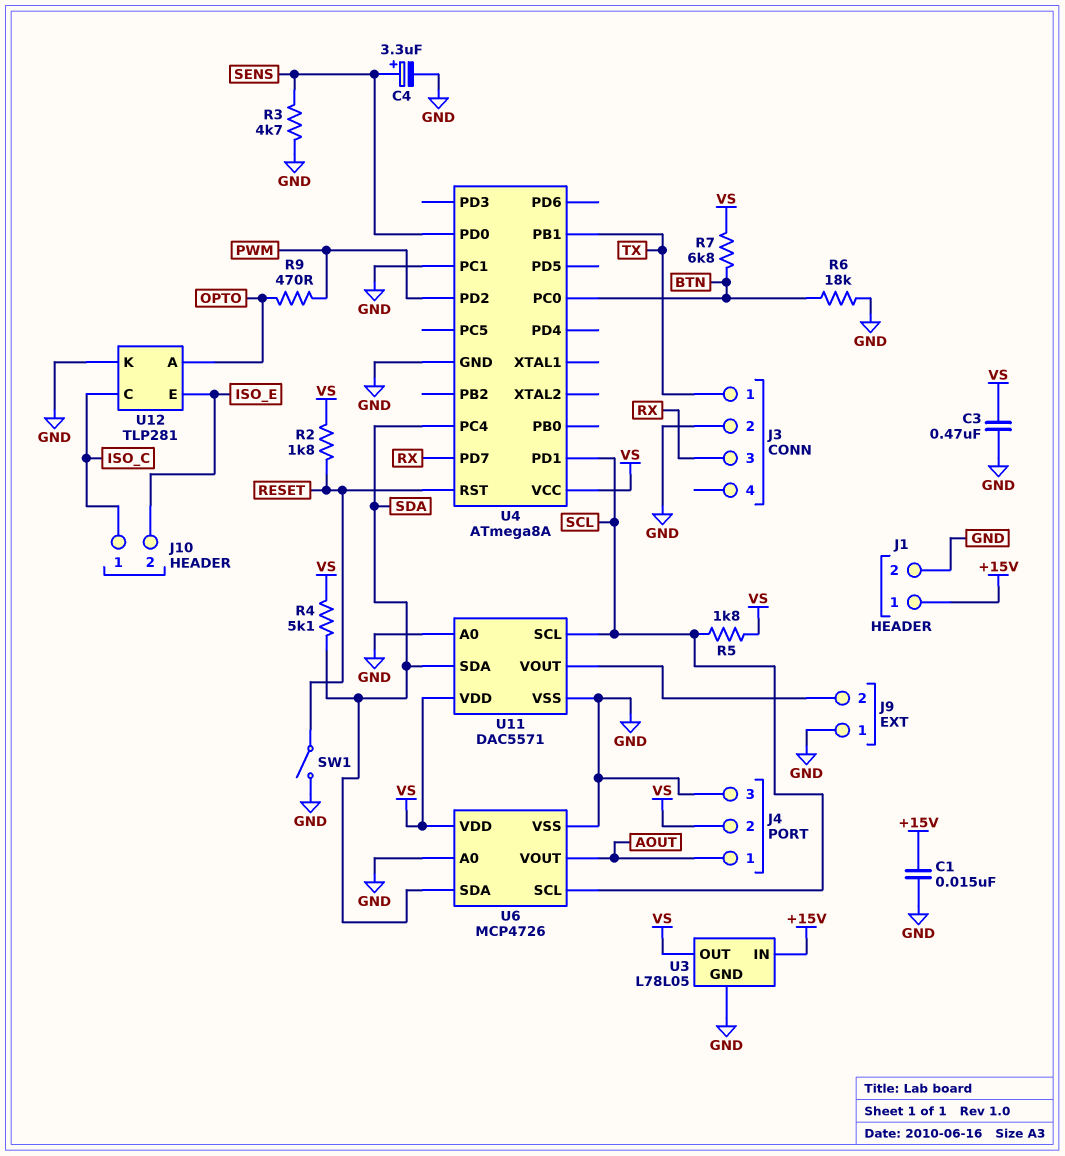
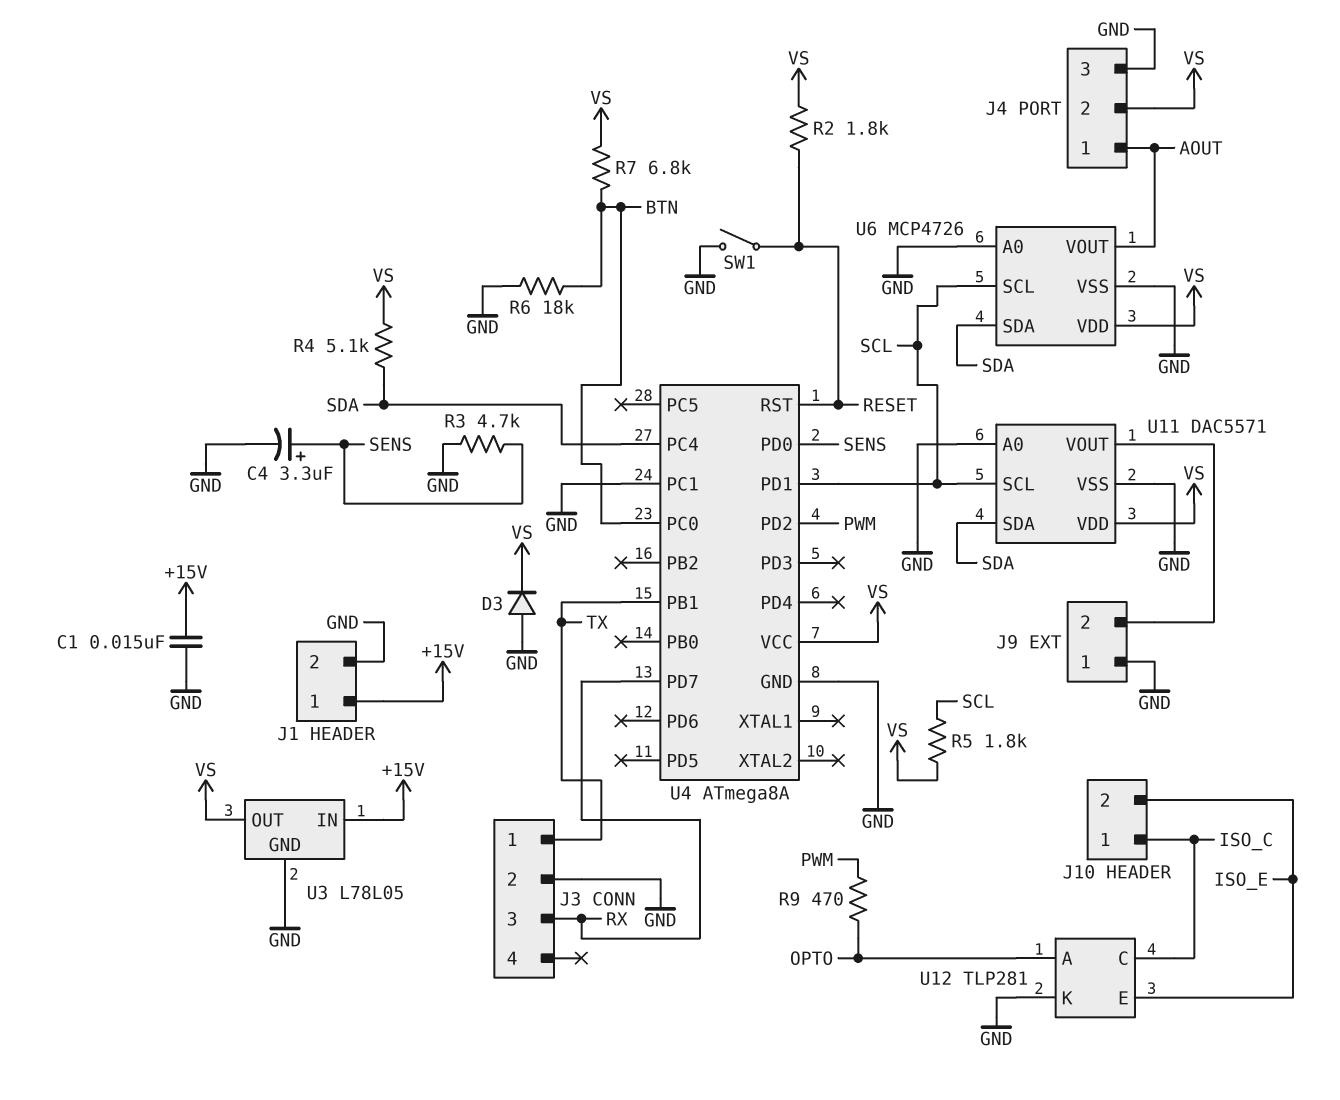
C3: 470nF (GND, VS) -> none
D3: none -> diode (A GND, K VS)

